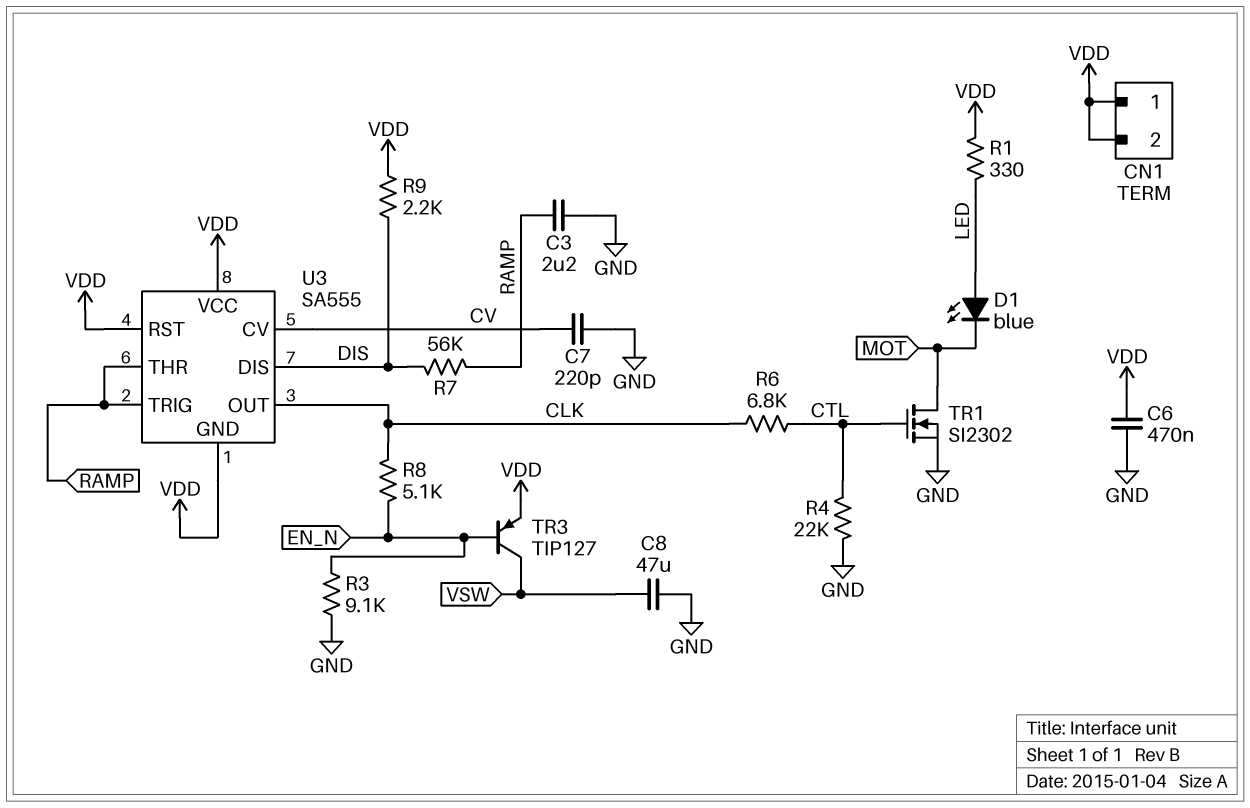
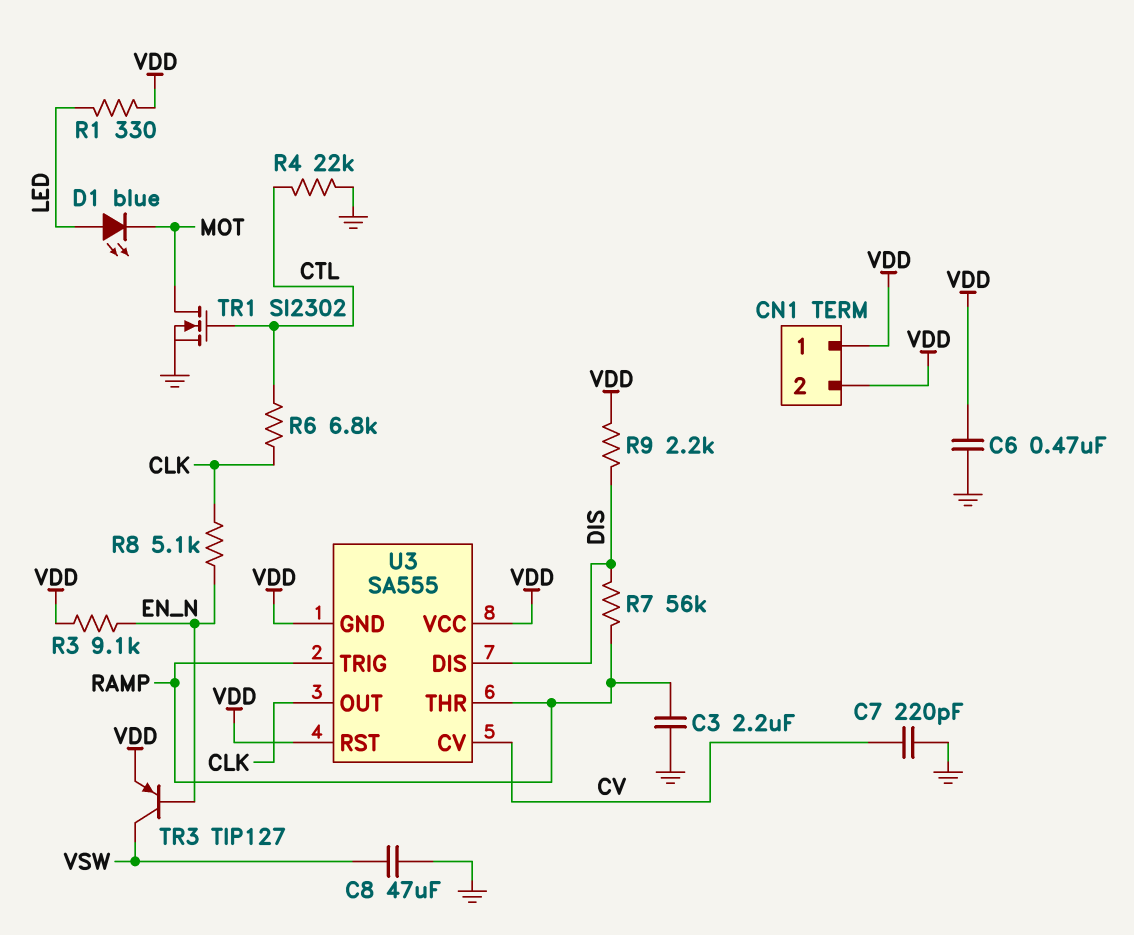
R3: 9.1k (EN_N, GND) -> 9.1k (EN_N, VDD)

